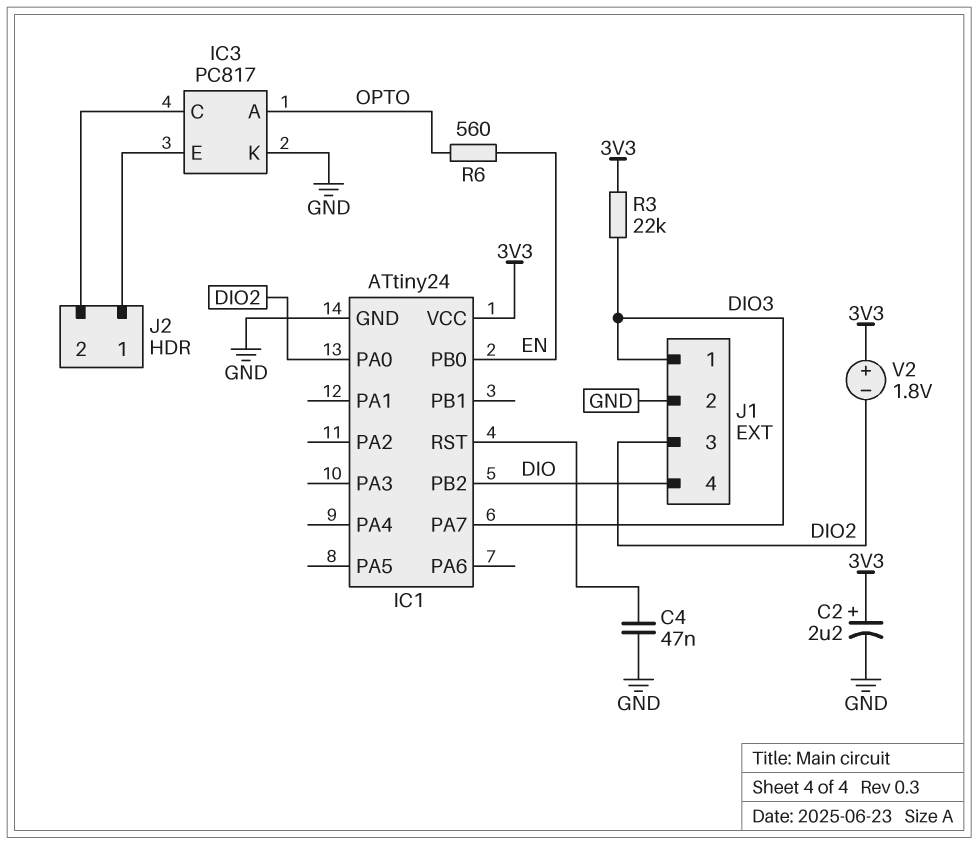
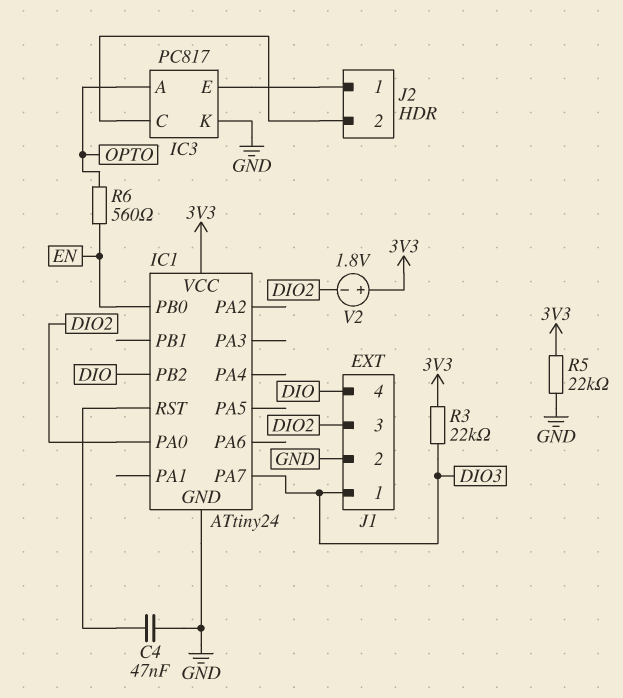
C2: 2.2uF (plus 3V3, minus GND) -> none
R5: none -> 22k (3V3, GND)

